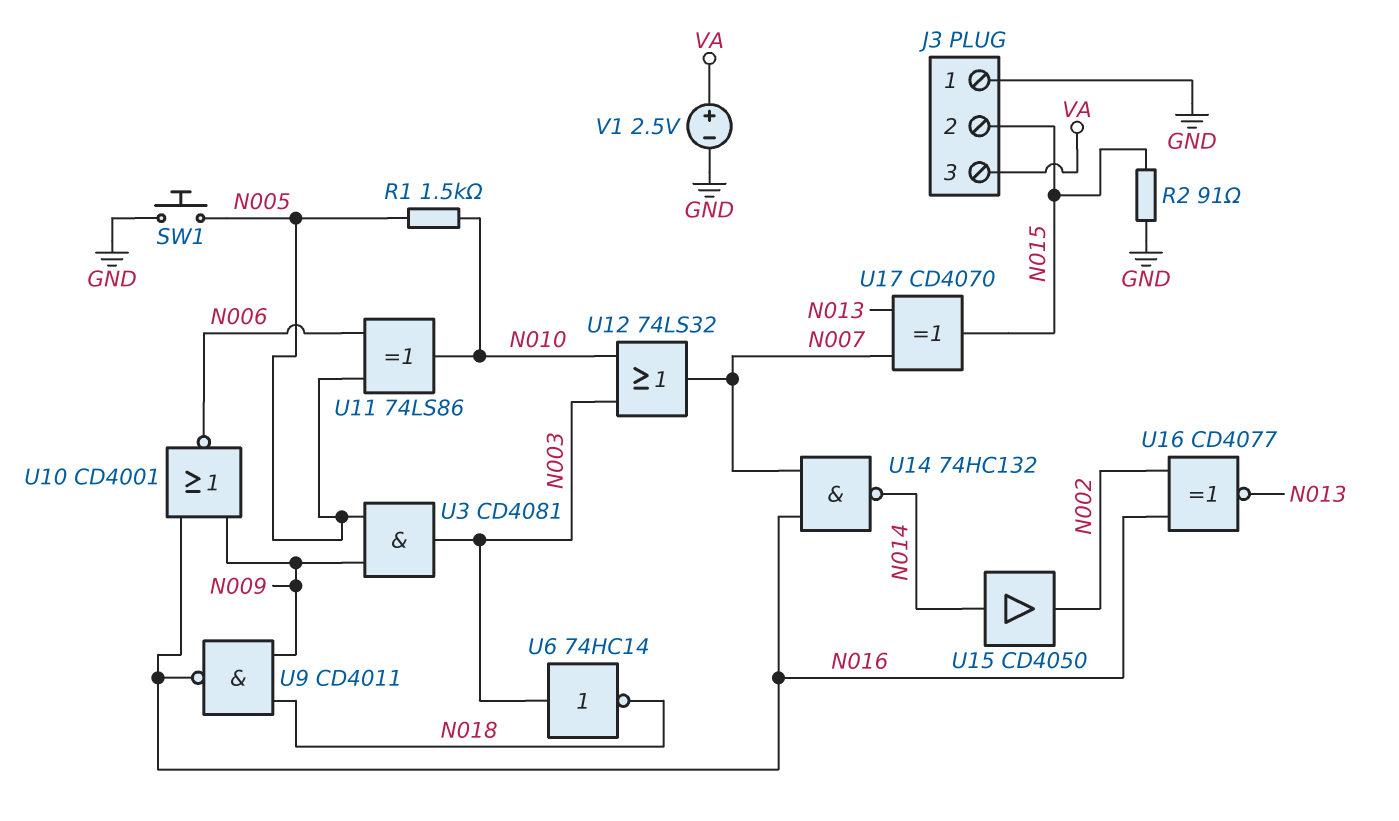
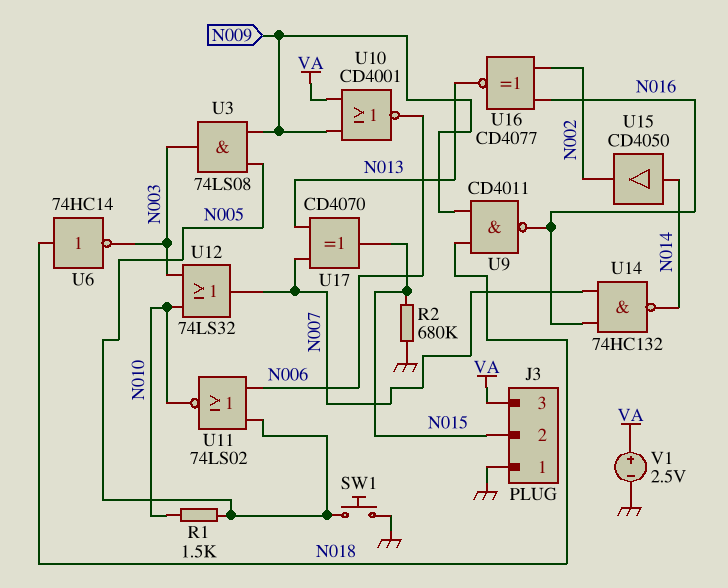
R2: 91 (GND, N015) -> 680k (GND, N015)
U3: AND CD4081 (in N005, in N009, out N003) -> AND 74LS08 (in N005, in N009, out N003)
U6: NOT 74HC14 (in N003, out N018) -> NOT 74HC14 (in N018, out N003)
U10: NOR CD4001 (in N009, in N016, out N006) -> NOR CD4001 (in N009, in VA, out N006)
U11: XOR 74LS86 (in N005, in N006, out N010) -> NOR 74LS02 (in N005, in N006, out N010)

